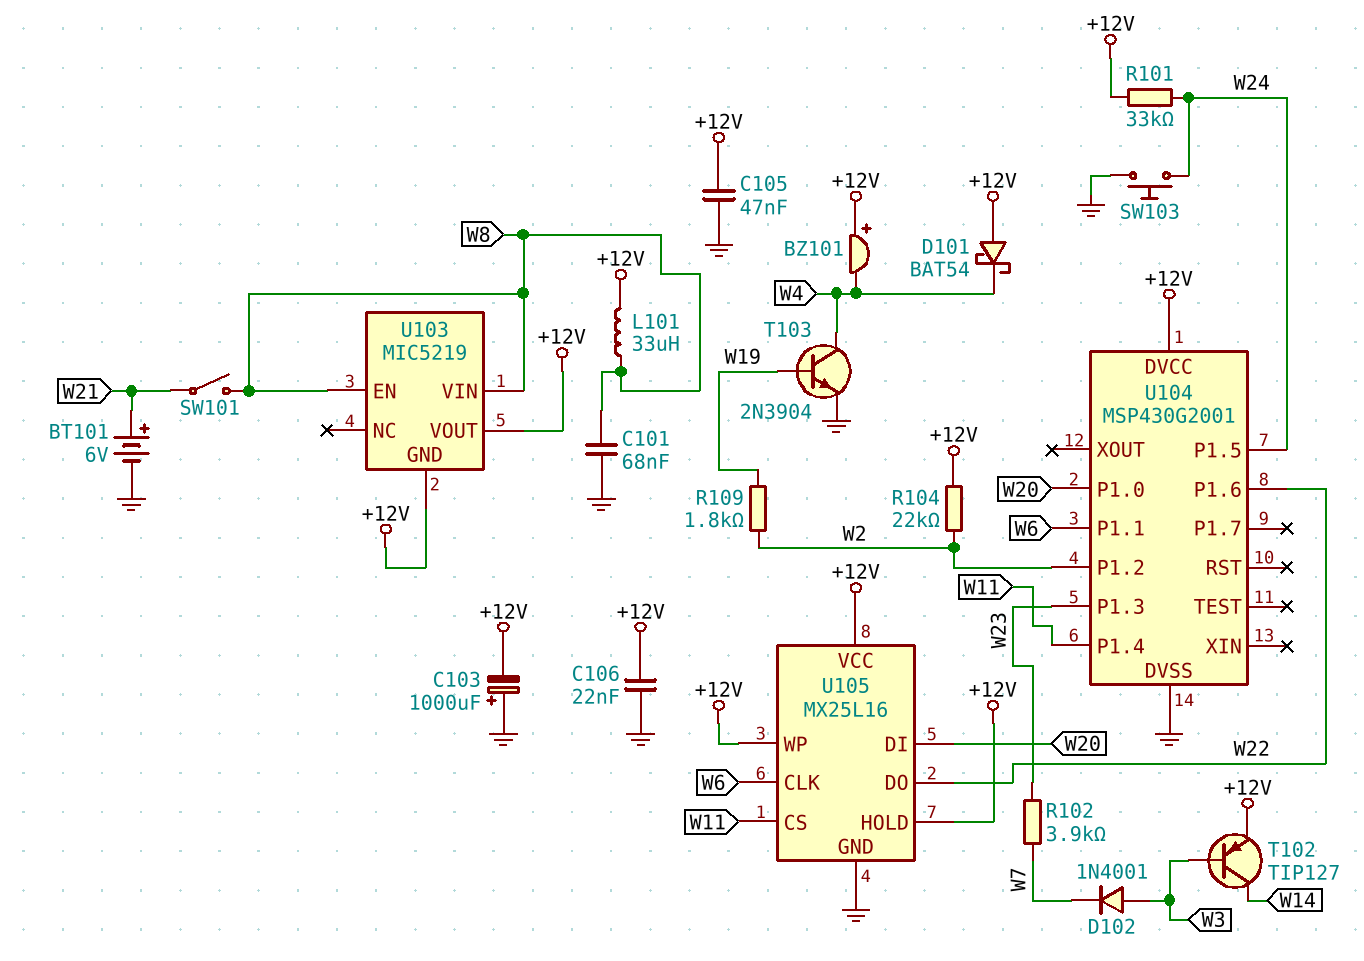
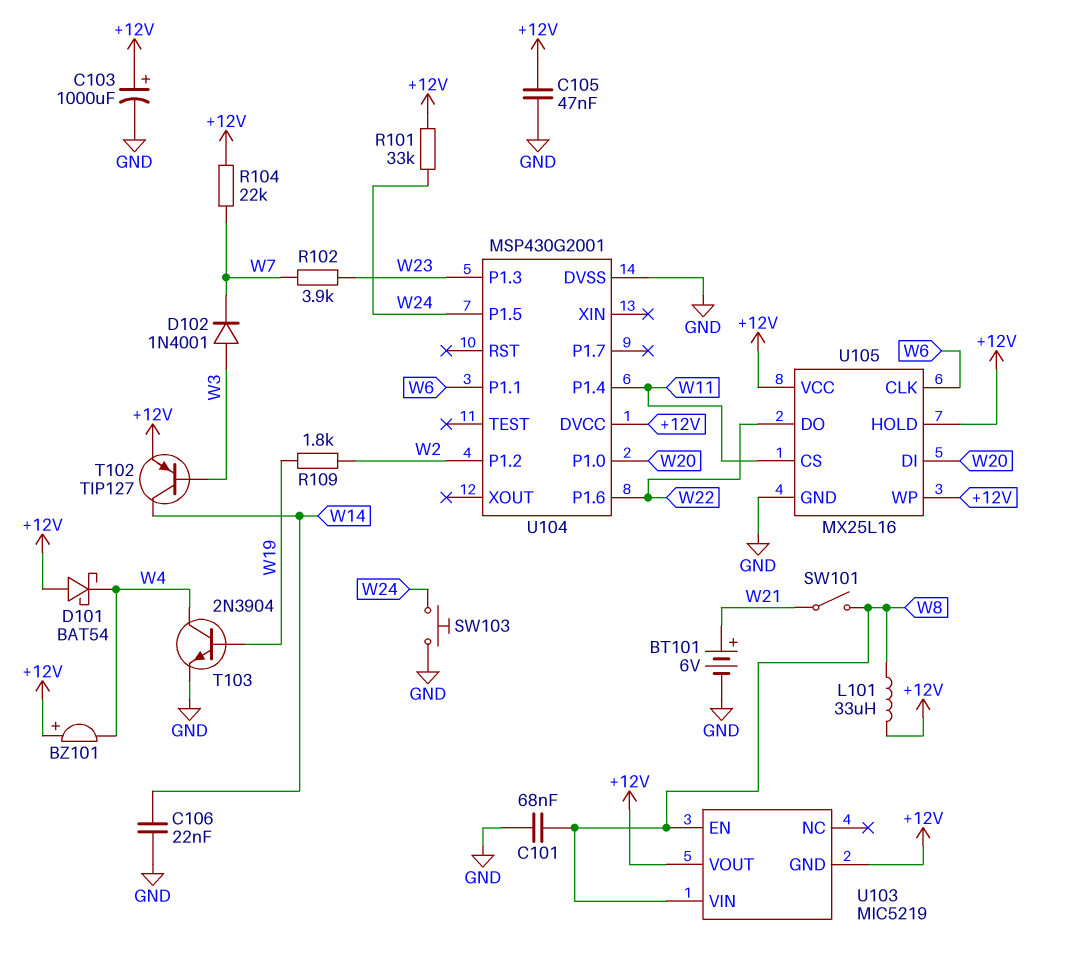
C103: 1000uF (plus GND, minus +12V) -> 1000uF (plus +12V, minus GND)
C106: 22nF (+12V, GND) -> 22nF (GND, W14)
R104: 22k (+12V, W2) -> 22k (+12V, W7)

